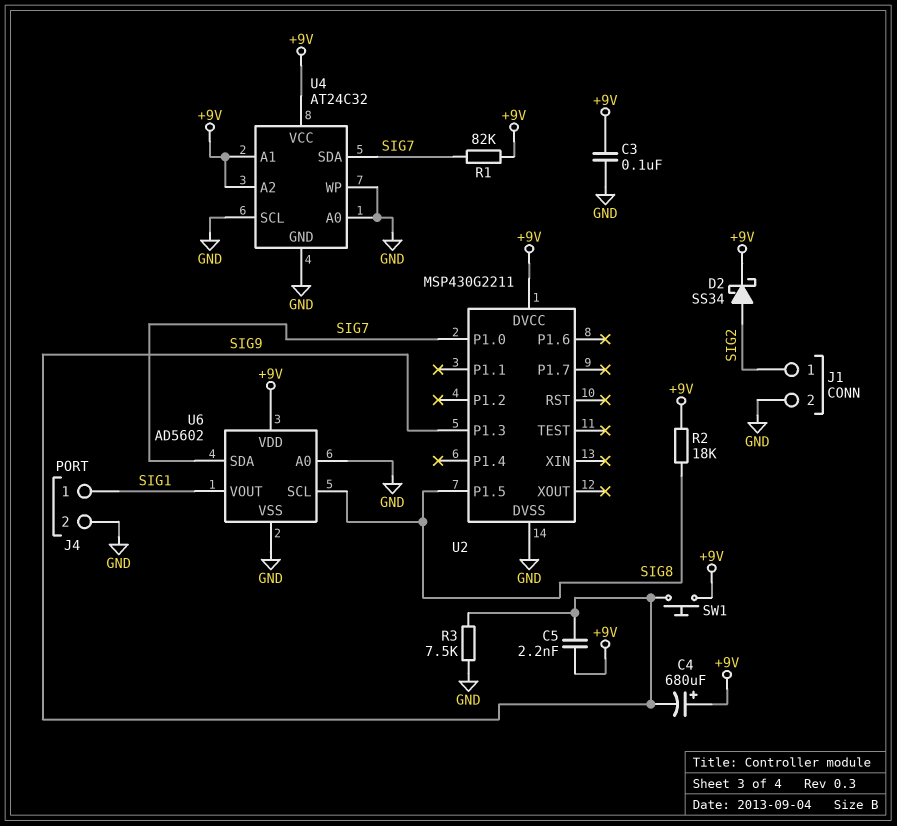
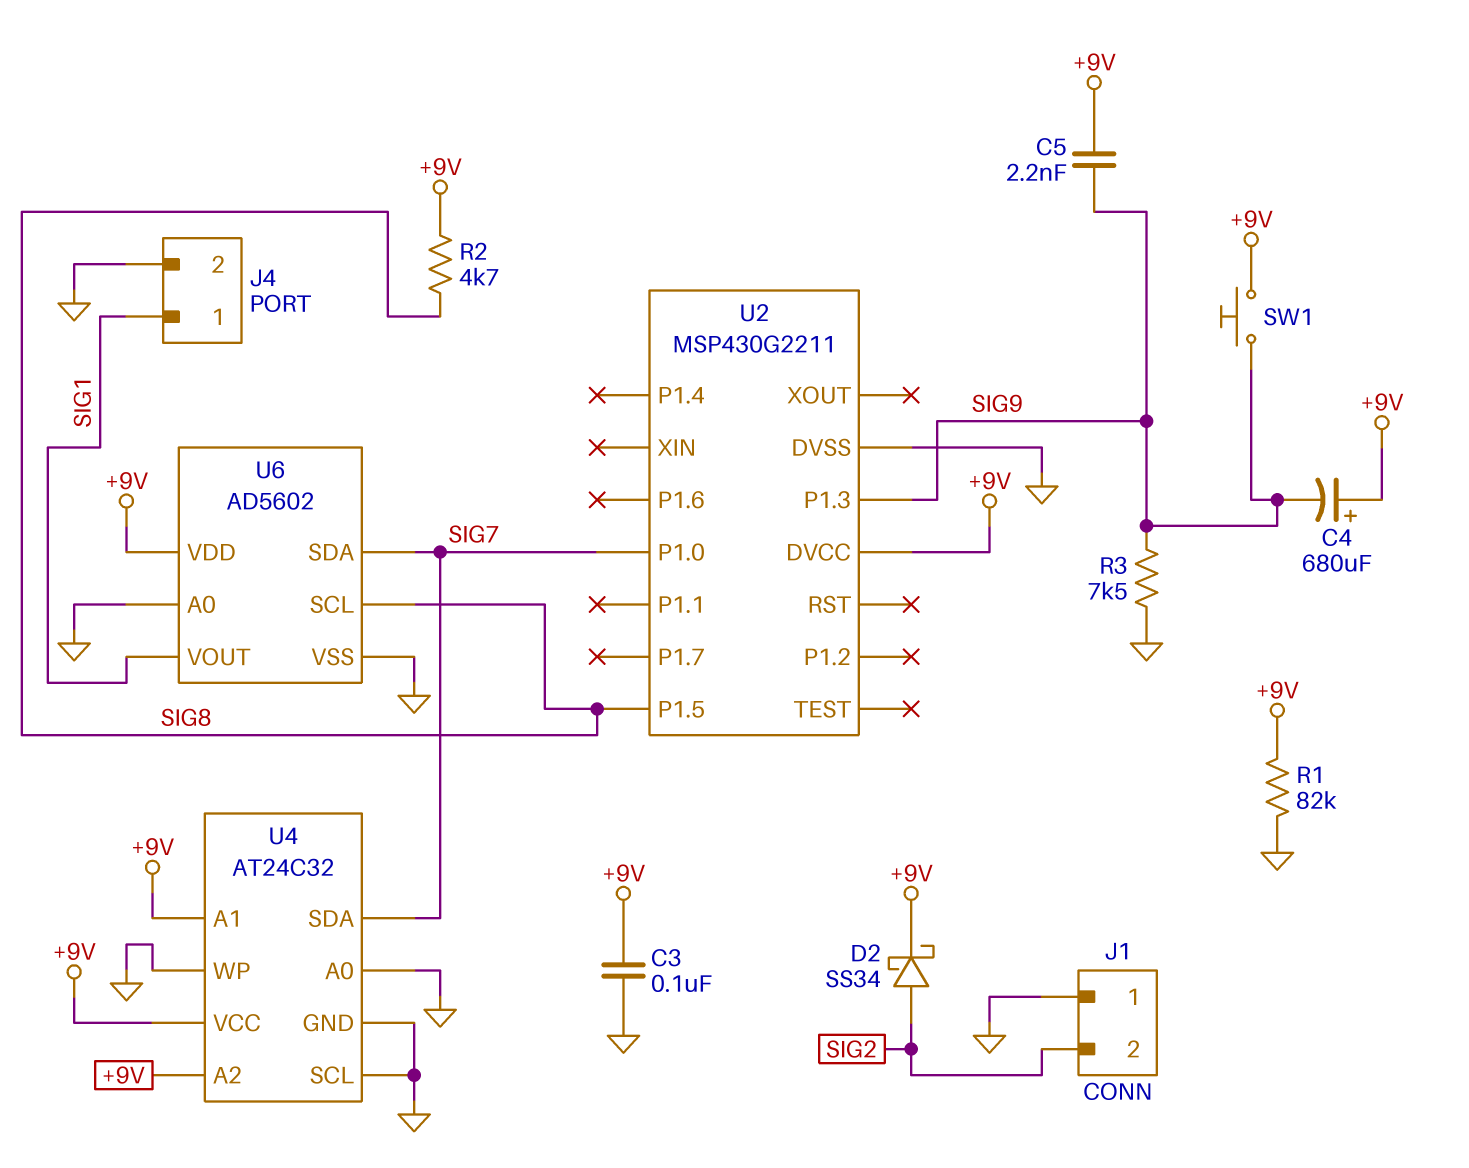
J1 pin 1: SIG2 -> GND
J1 pin 2: GND -> SIG2
R1: 82k (+9V, SIG7) -> 82k (+9V, GND)
R2: 18k (+9V, SIG8) -> 4.7k (+9V, SIG8)

